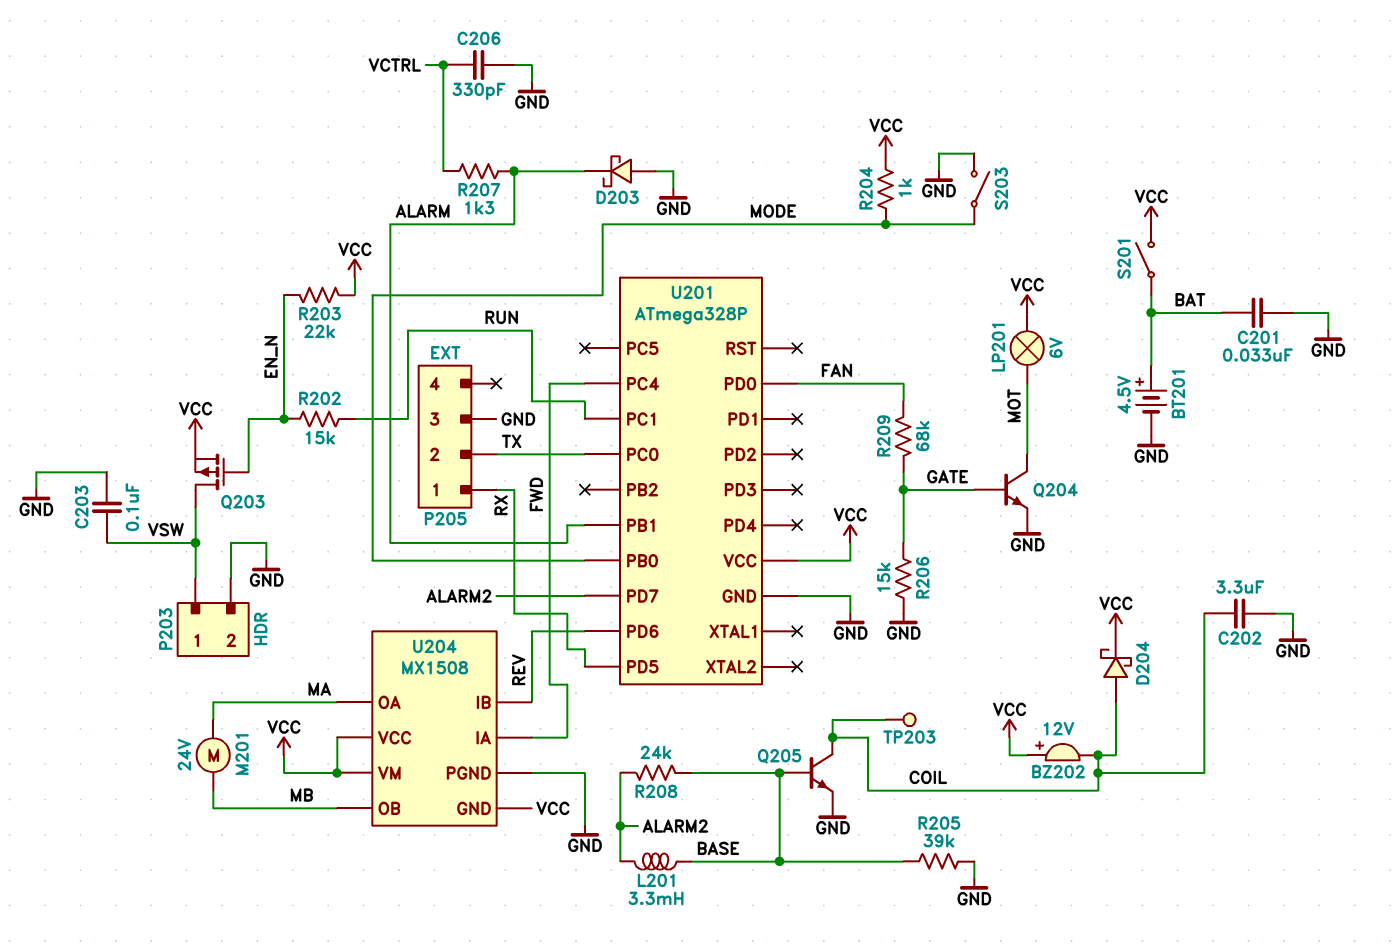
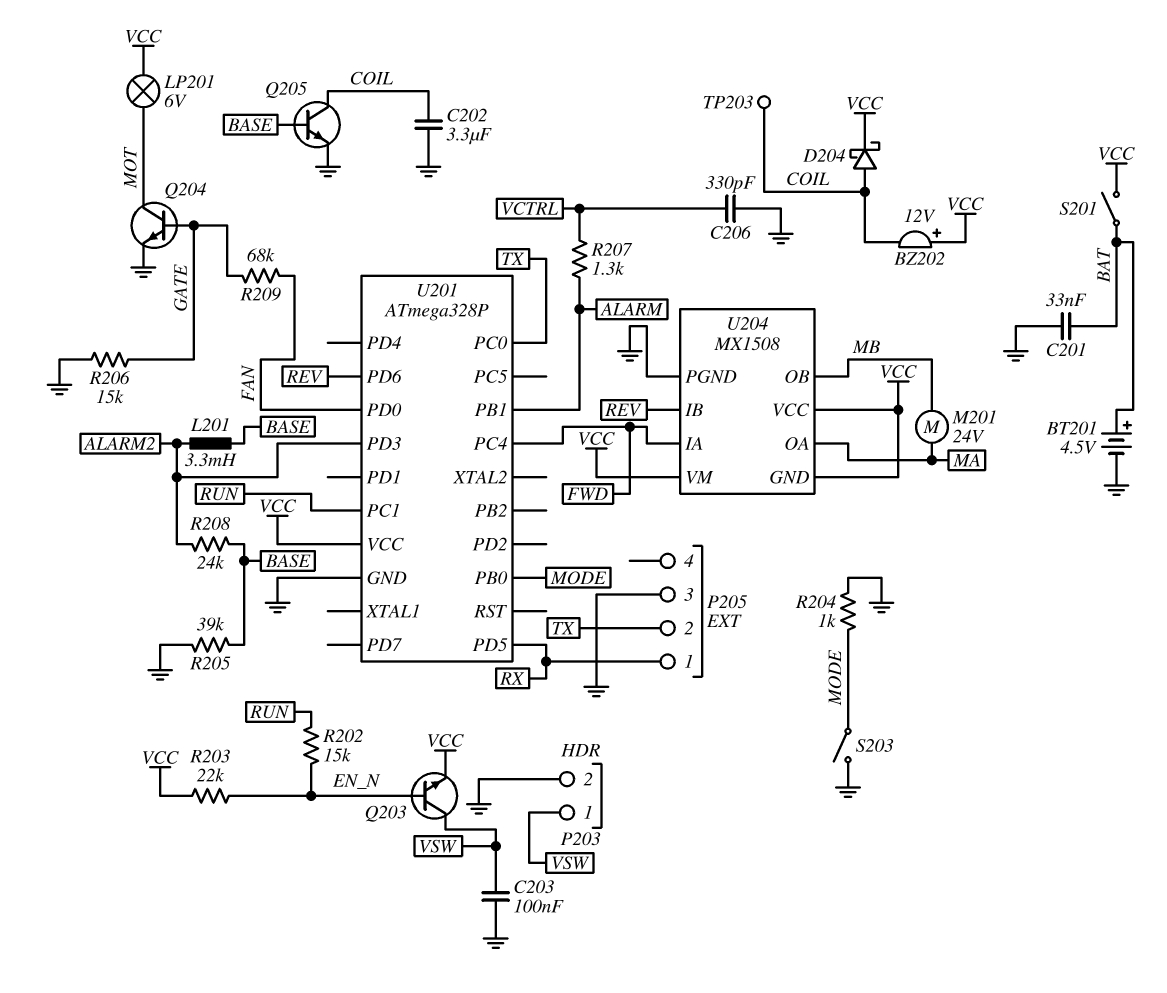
D203: schottky (A GND, K ALARM) -> none
Q203: PMOS (G EN_N, D VSW, S VCC) -> NPN (B EN_N, C VSW, E VCC)
R204: 1k (MODE, VCC) -> 1k (GND, MODE)
U201 pin PD3: none -> ALARM2
U201 pin PD7: ALARM2 -> none

